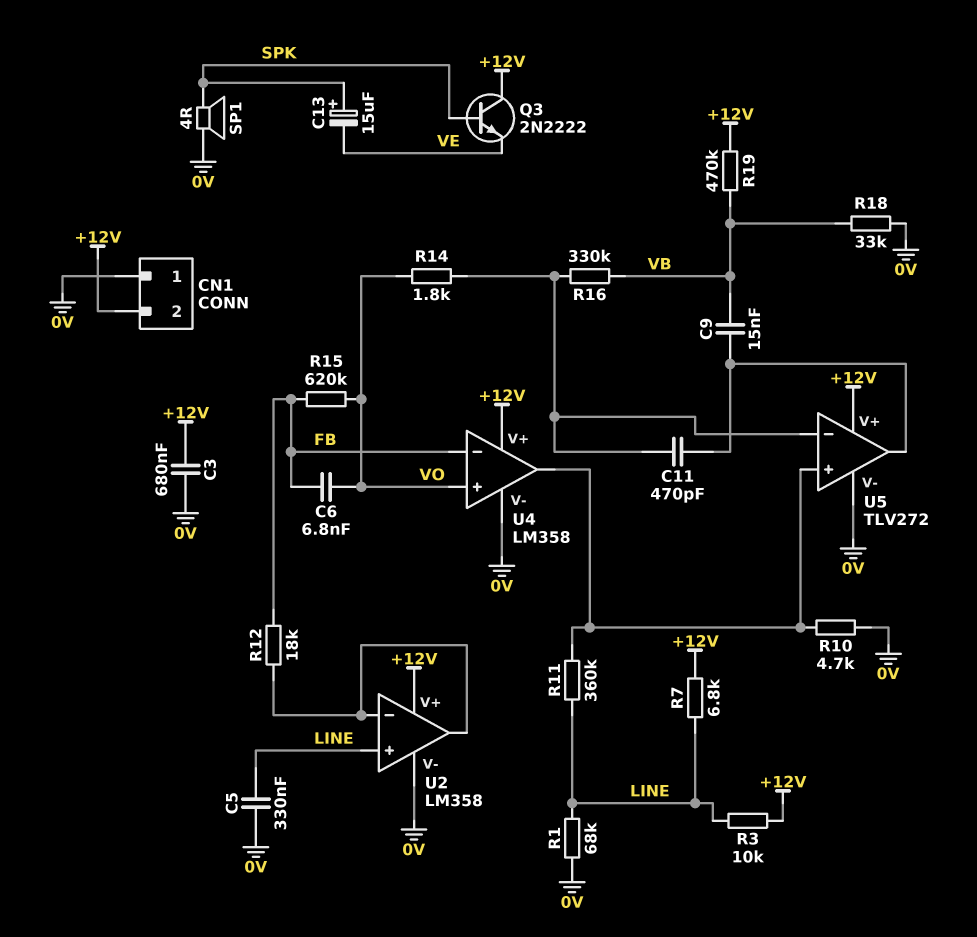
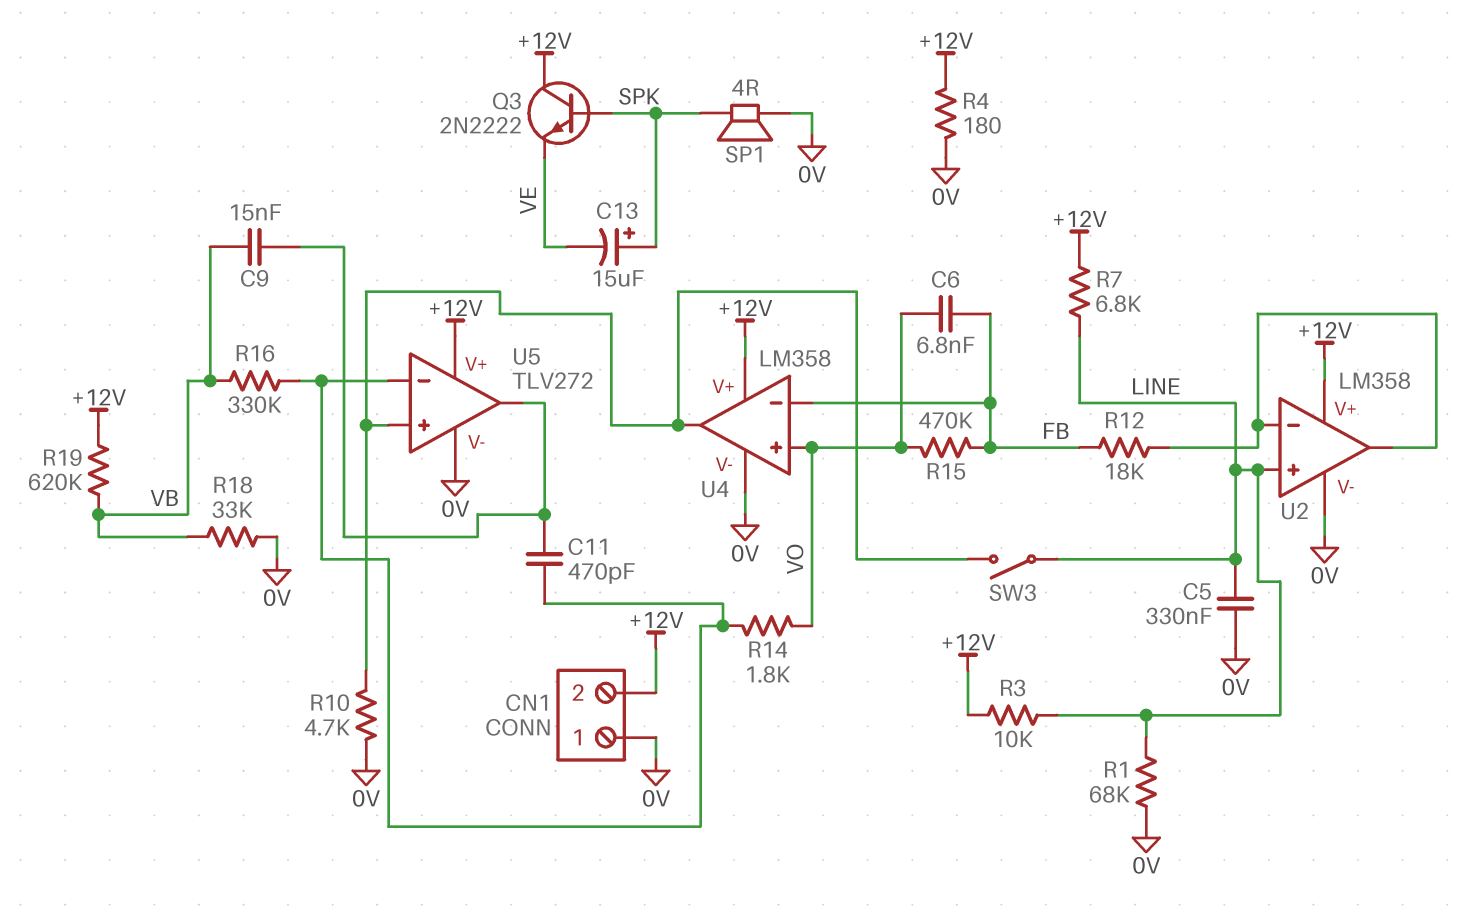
C3: 680nF (+12V, 0V) -> none
R4: none -> 180 (+12V, 0V)
R11: 360k (LINE, U4/out) -> none
R15: 620k (FB, VO) -> 470k (FB, VO)
R19: 470k (+12V, VB) -> 620k (+12V, VB)
SW3: none -> switch (LINE, U4/out)

